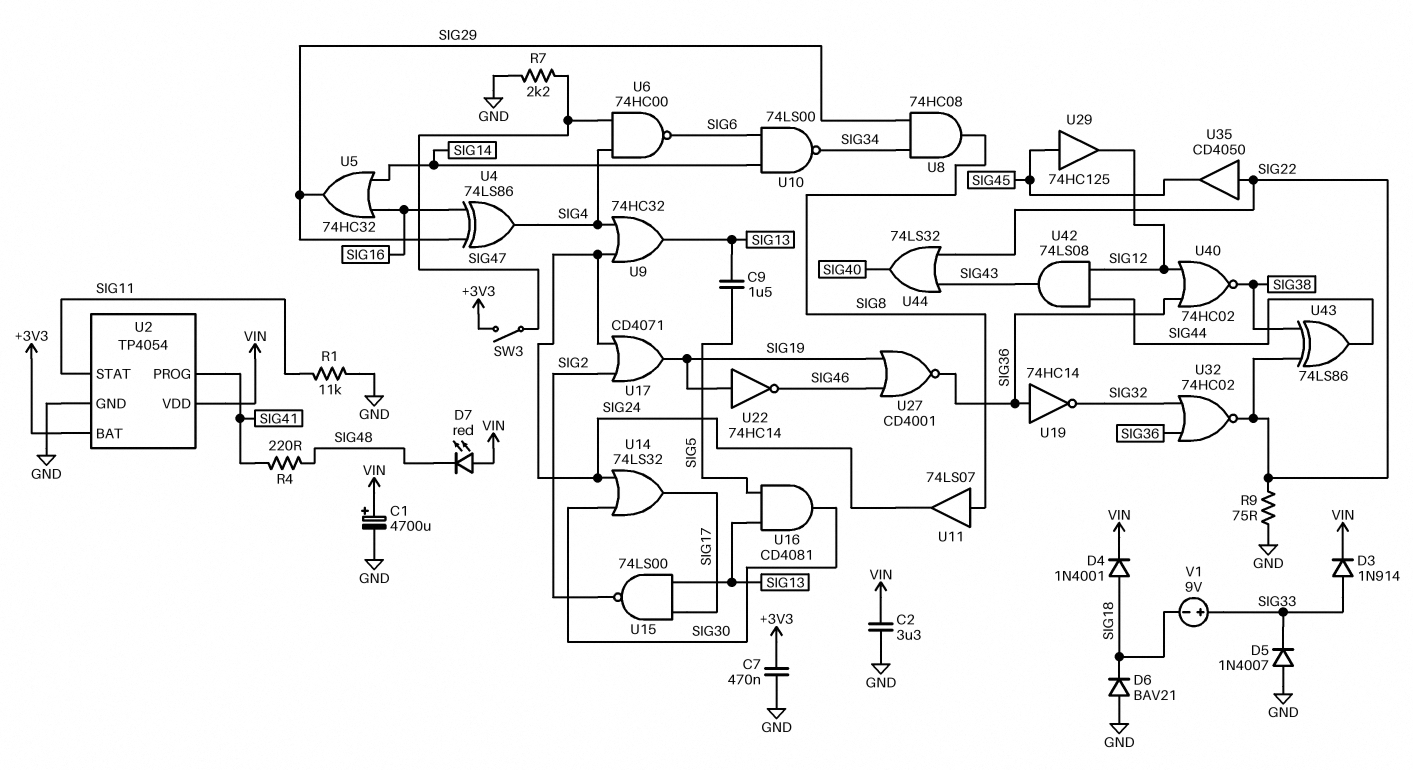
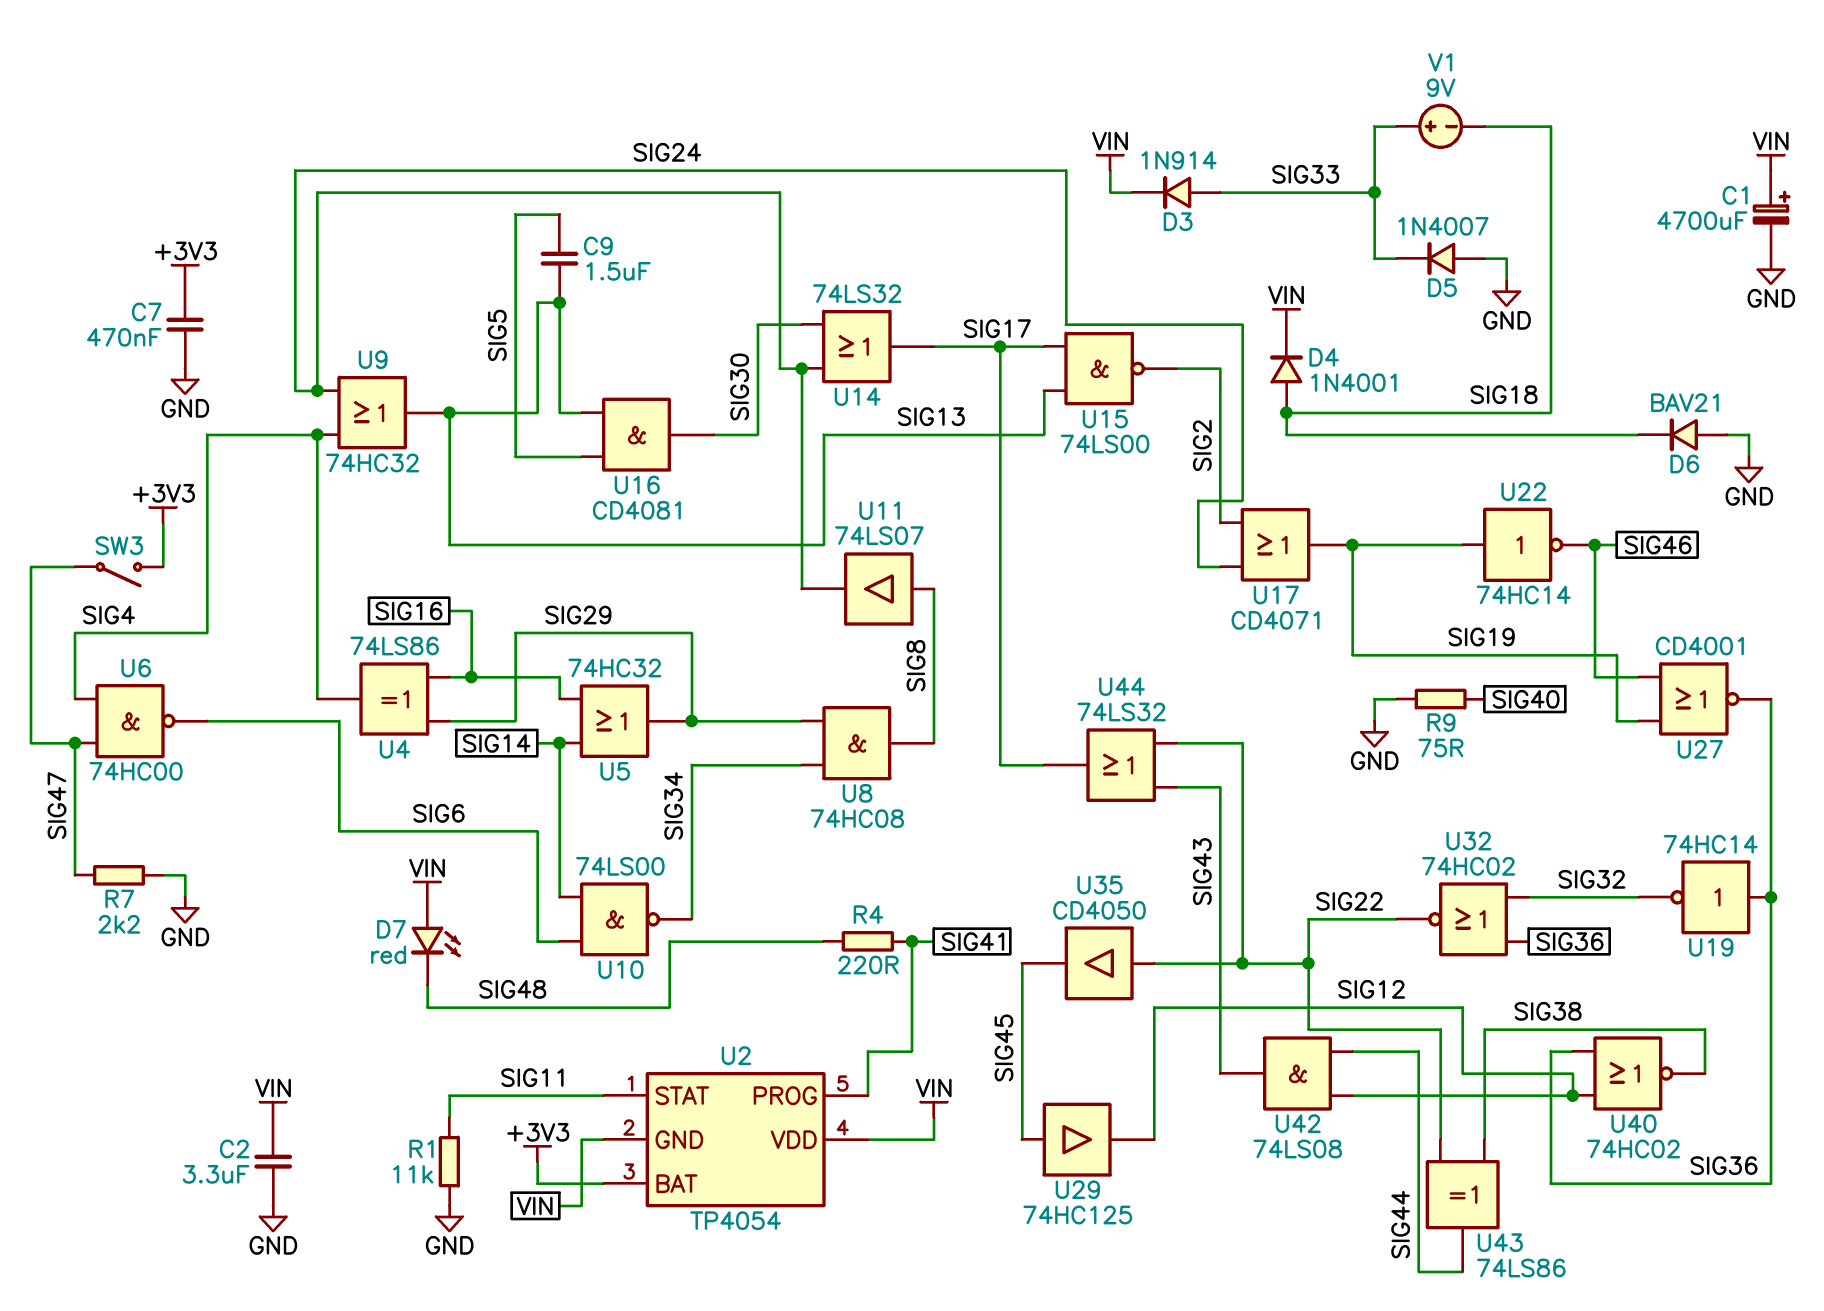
R9: 75 (GND, SIG22) -> 75 (GND, SIG40)
U2 pin GND: GND -> VIN
U44: OR 74LS32 (in SIG22, in SIG43, out SIG40) -> OR 74LS32 (in SIG22, in SIG43, out SIG17)

